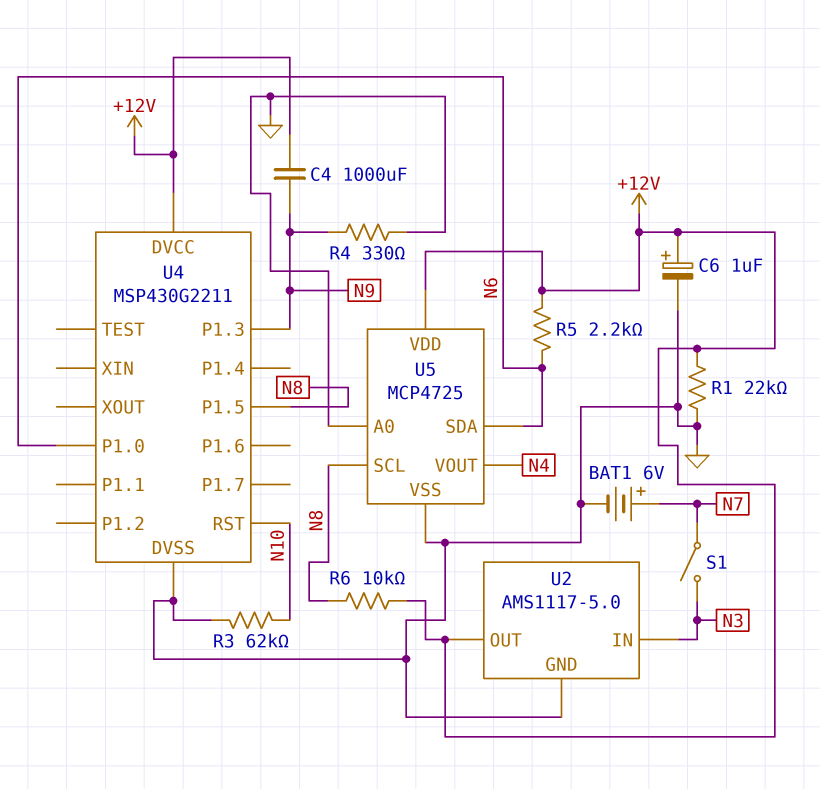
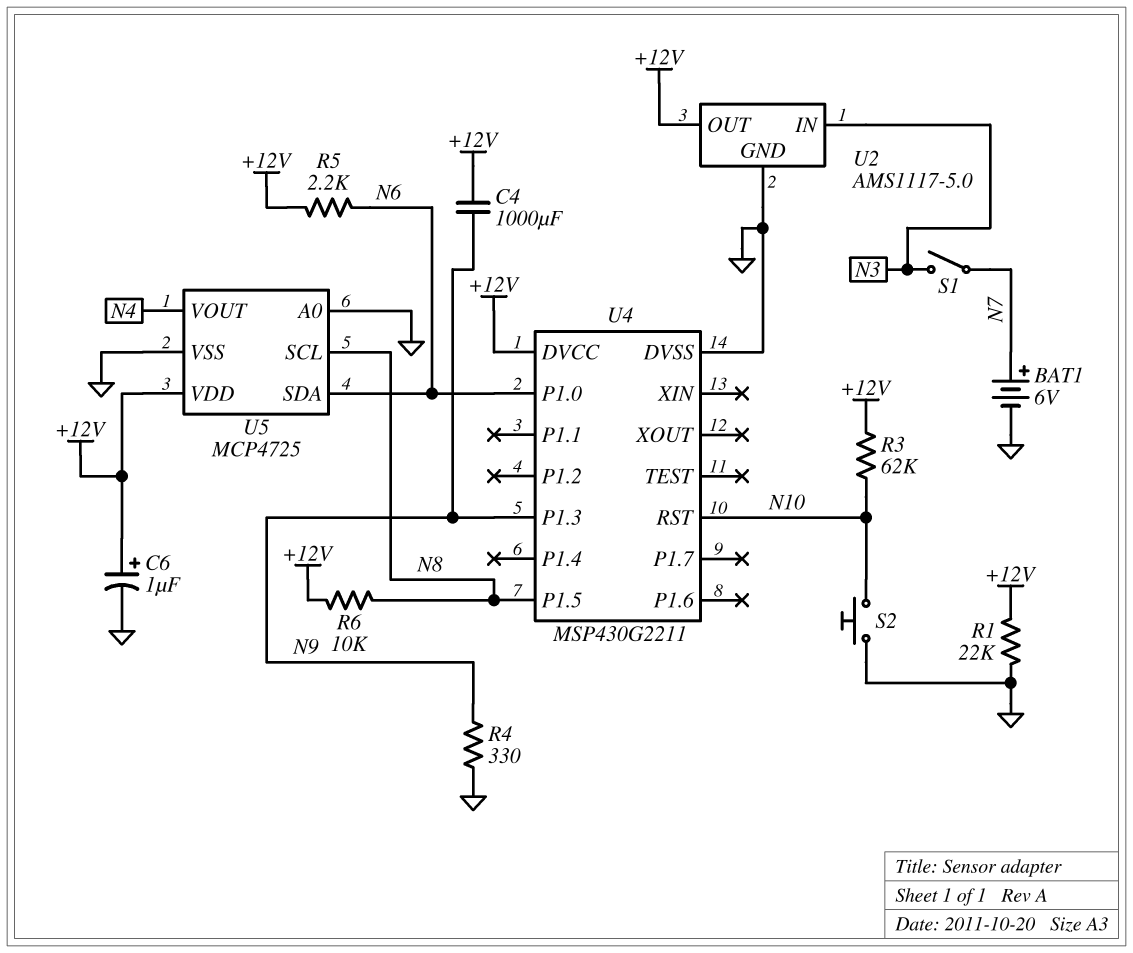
R3: 62k (GND, N10) -> 62k (+12V, N10)
S2: none -> button (GND, N10)

